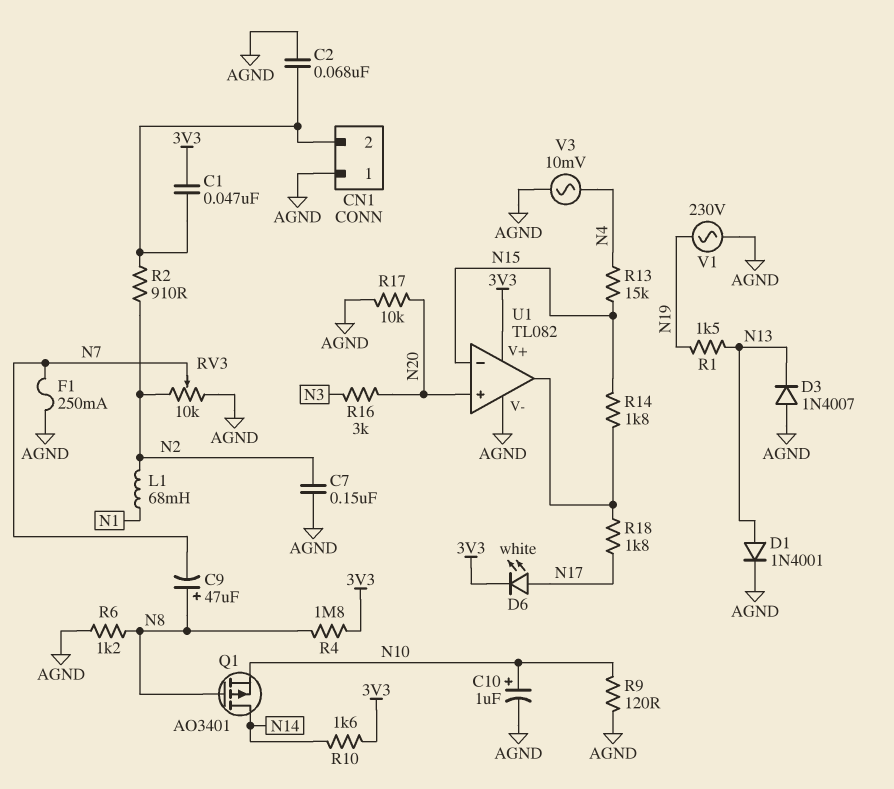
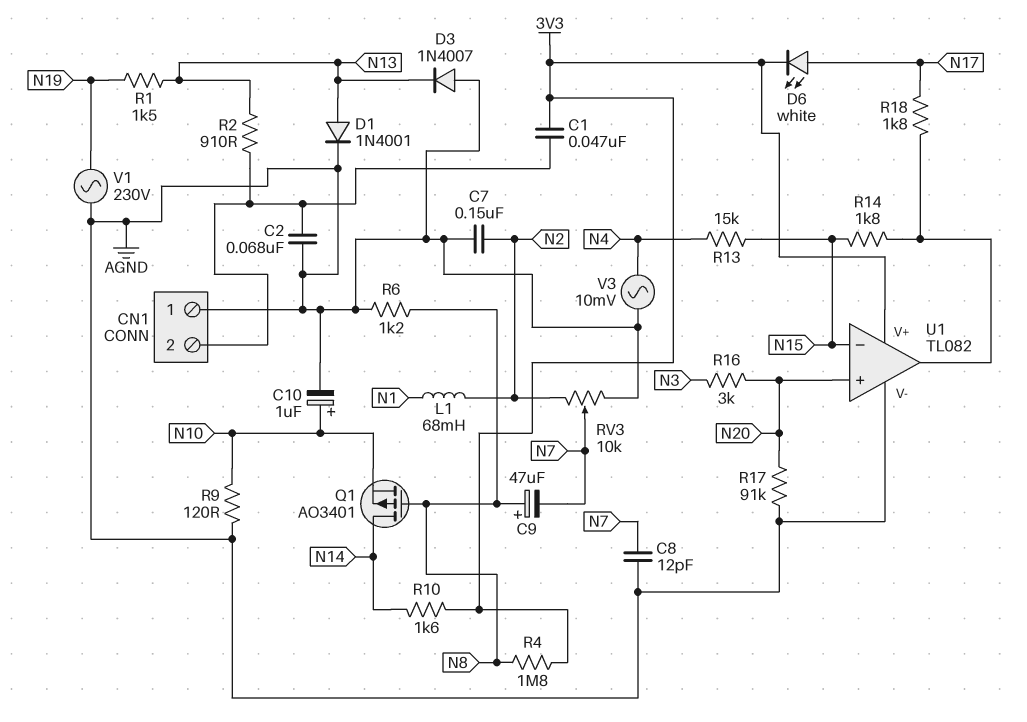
C8: none -> 12pF (AGND, N7)
F1: 250mA (AGND, N7) -> none
R2: 910 (CN1/2, N2) -> 910 (CN1/2, N13)
R17: 10k (AGND, N20) -> 91k (AGND, N20)

